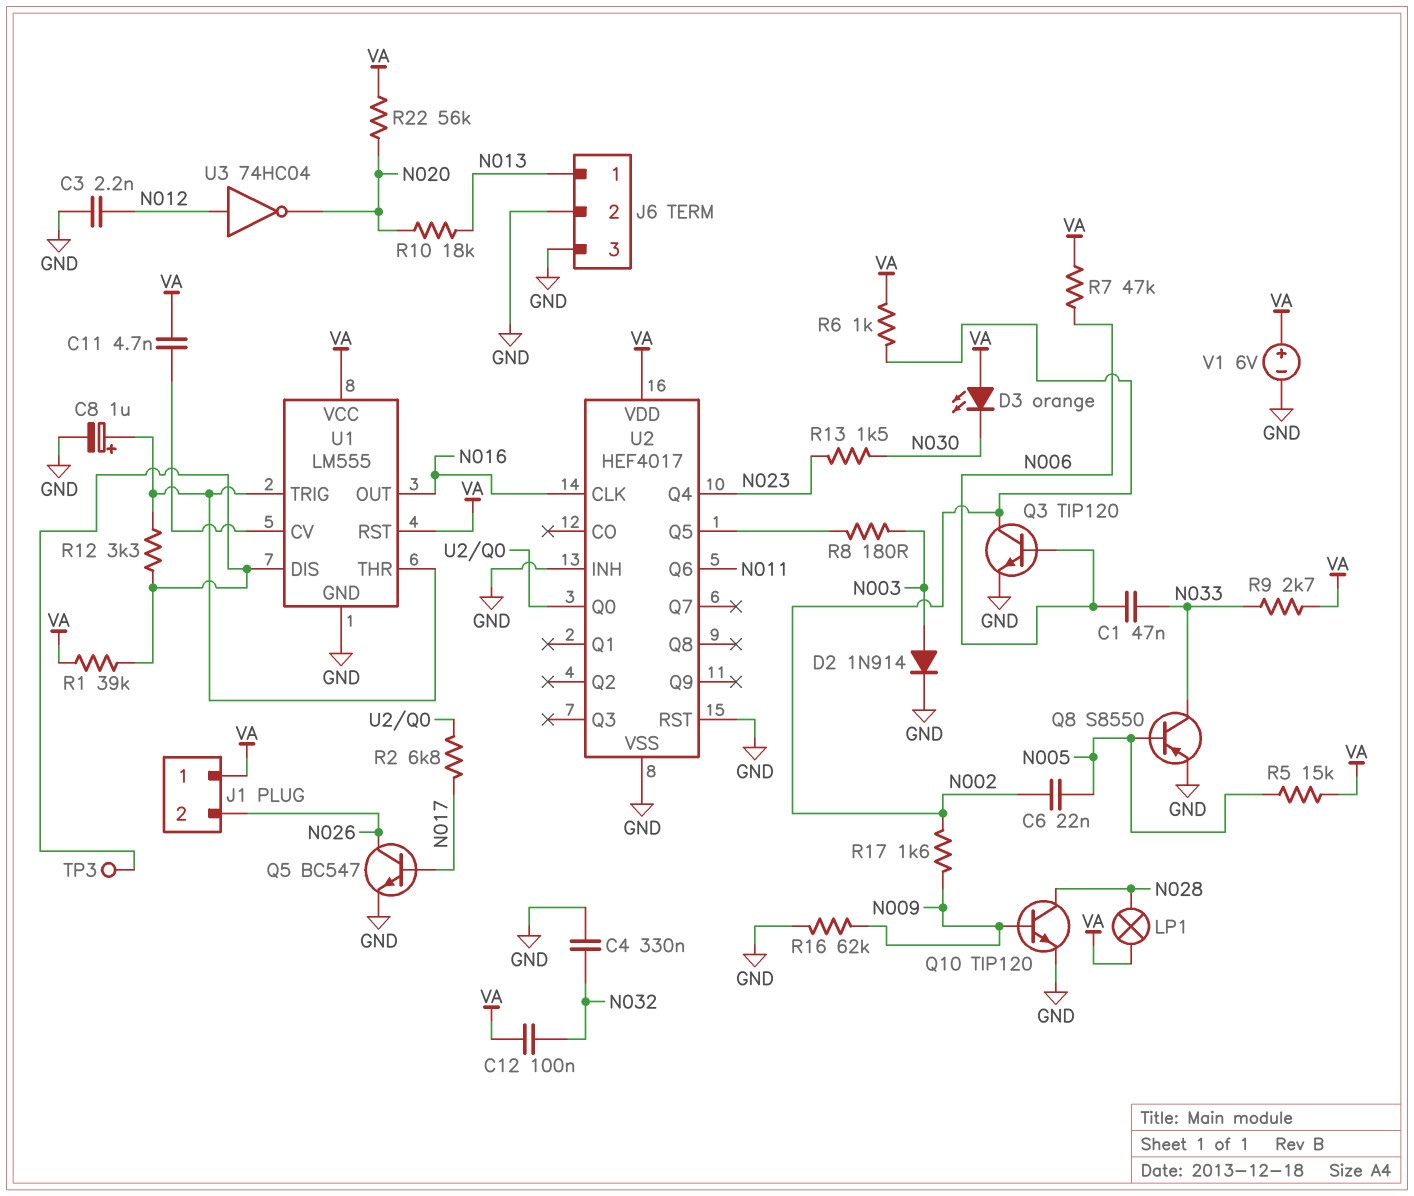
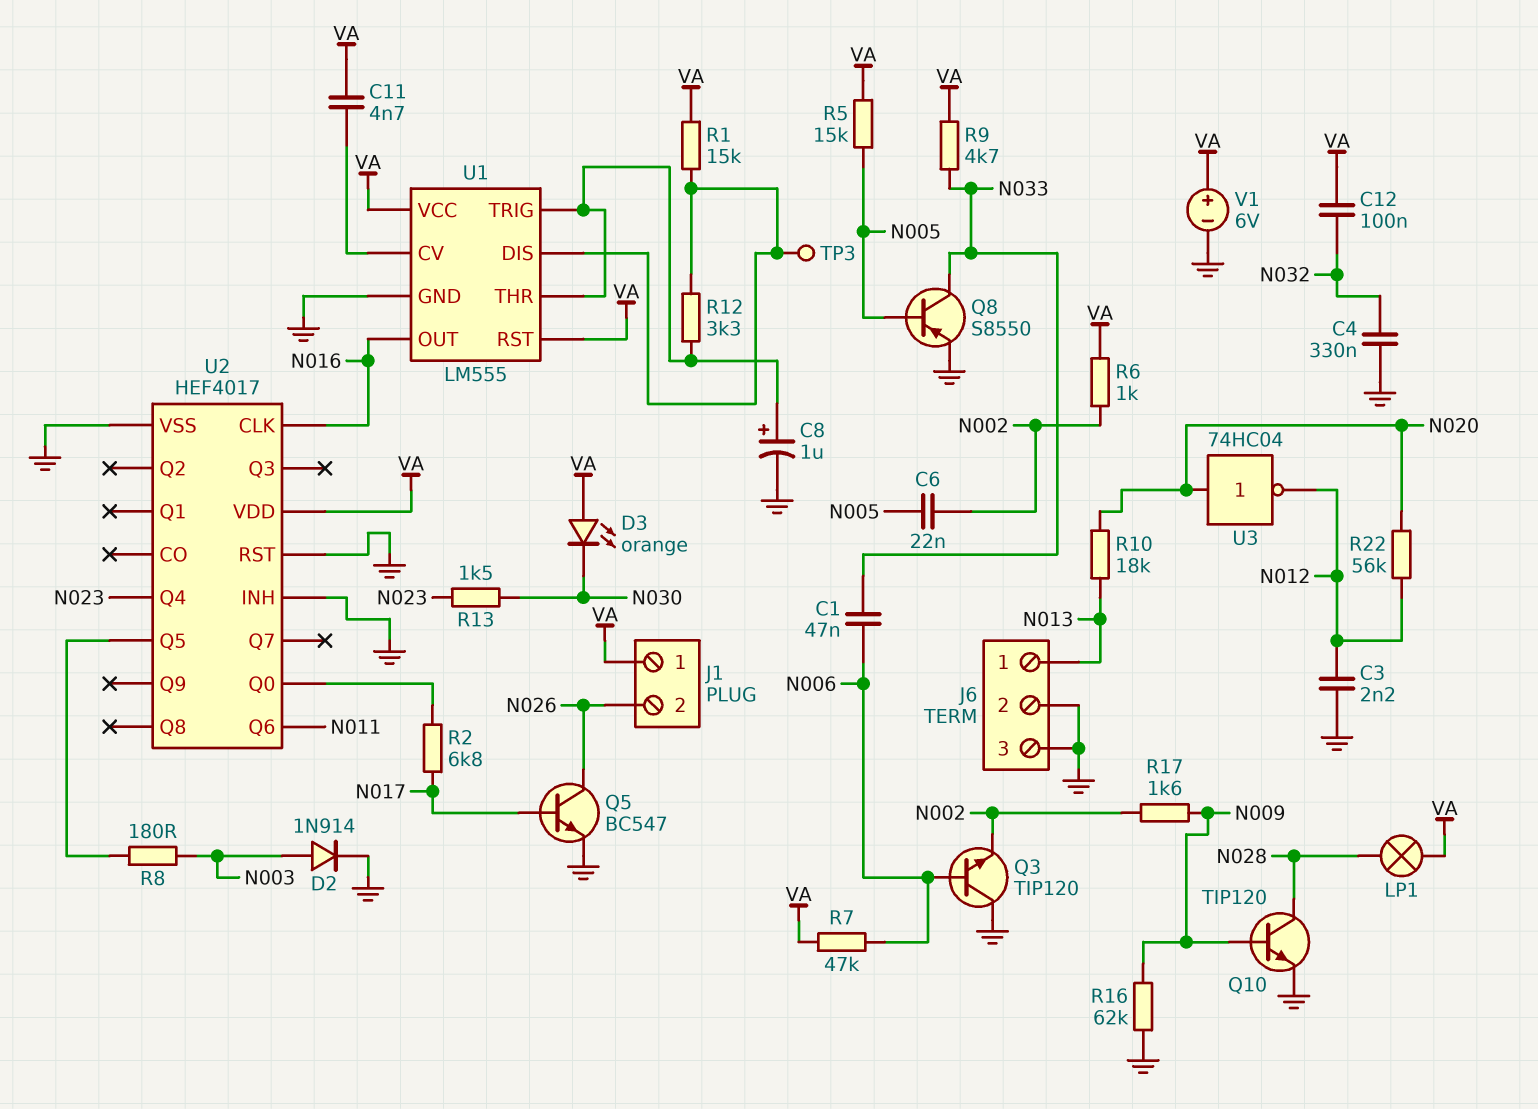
Q3: NPN TIP120 (B N006, C N002, E GND) -> NPN TIP120 (B N006, C GND, E N002)
R1: 39k (U1/DIS, VA) -> 15k (U1/DIS, VA)
R9: 2.7k (N033, VA) -> 4.7k (N033, VA)
R22: 56k (N020, VA) -> 56k (N012, N020)
U3: NOT 74HC04 (in N012, out N020) -> NOT 74HC04 (in N020, out N012)

